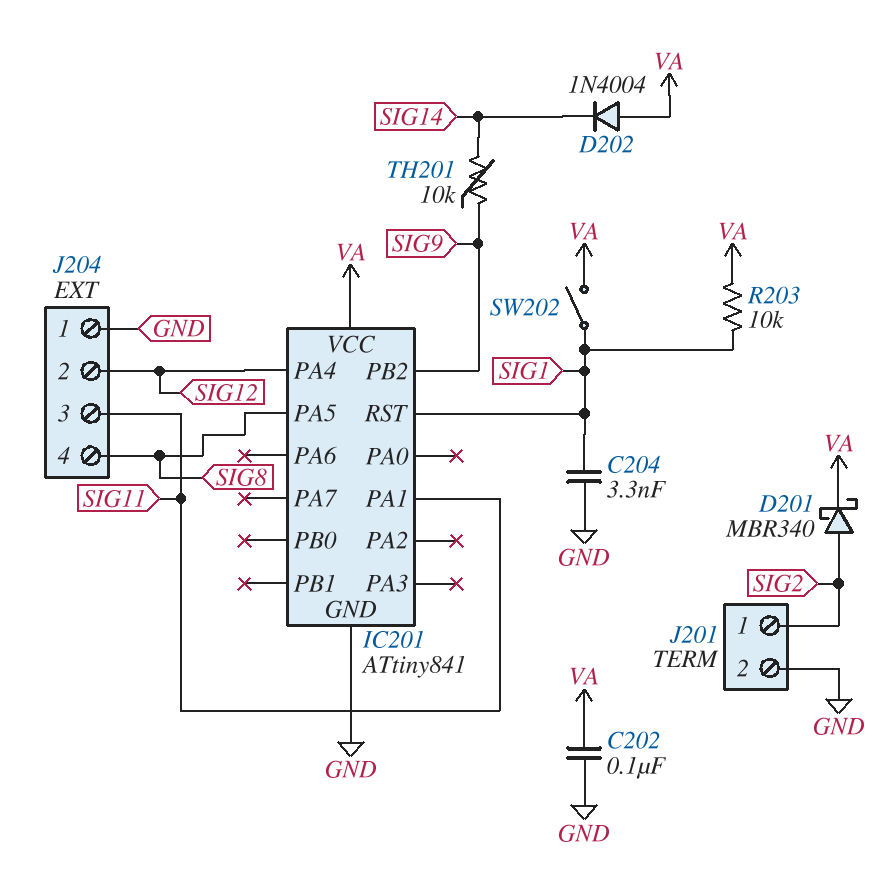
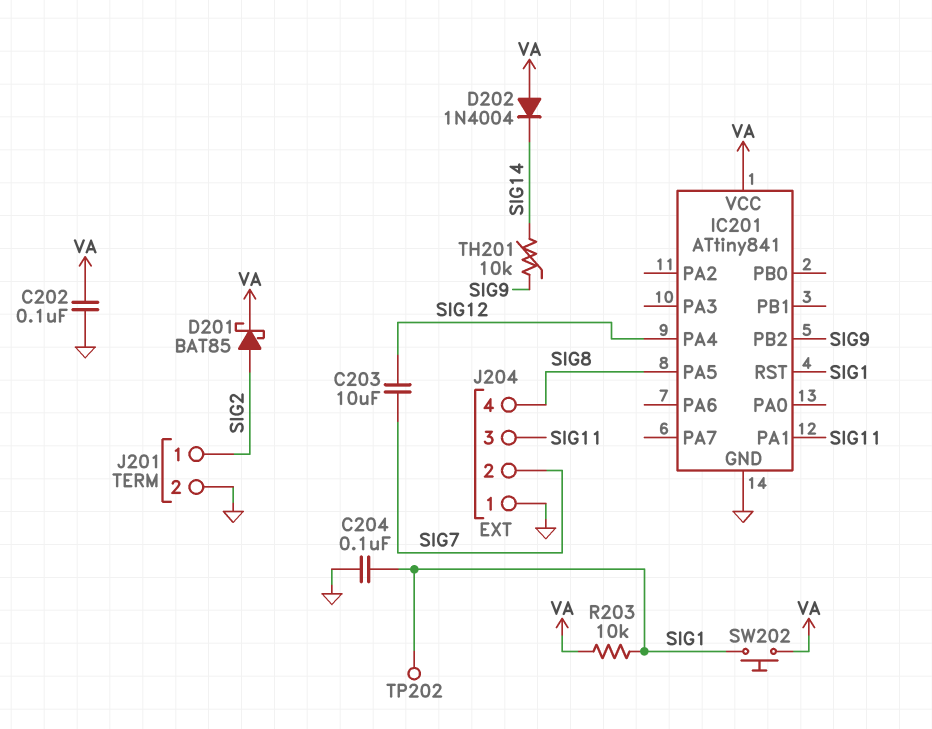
C203: none -> 10uF (SIG7, SIG12)
C204: 3.3nF (GND, SIG1) -> 100nF (GND, SIG1)
D201: schottky MBR340 (A SIG2, K VA) -> schottky BAT85 (A SIG2, K VA)
J204 pin 2: SIG12 -> SIG7
SW202: switch (SIG1, VA) -> button (SIG1, VA)
TP202: none -> test point (SIG1)

